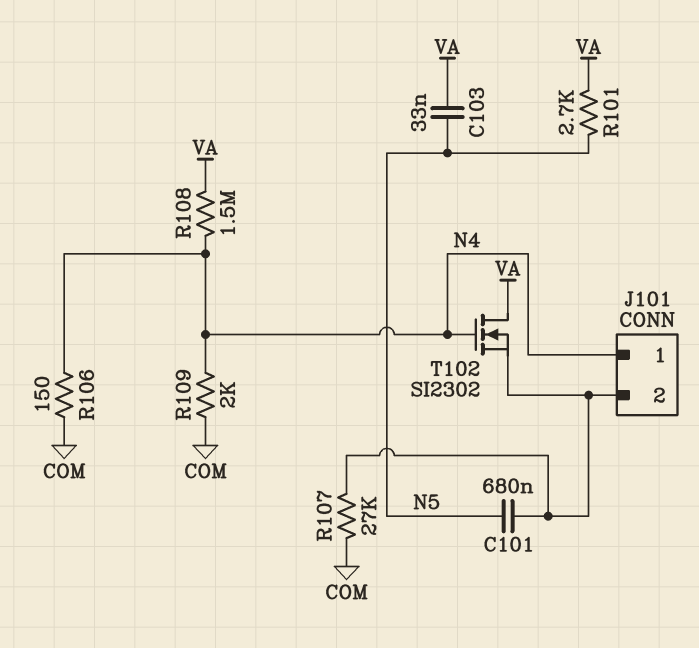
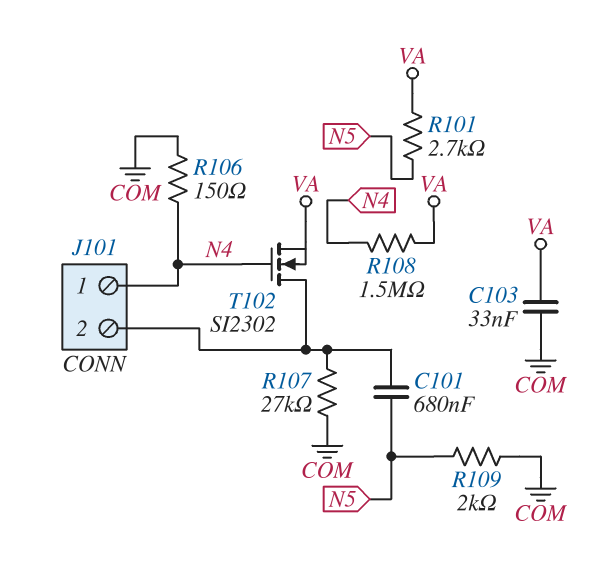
C103: 33nF (N5, VA) -> 33nF (COM, VA)
R109: 2k (COM, N4) -> 2k (COM, N5)
T102: NMOS SI2302 (G N4, D VA, S J101/2) -> NMOS SI2302 (G N4, D J101/2, S VA)

